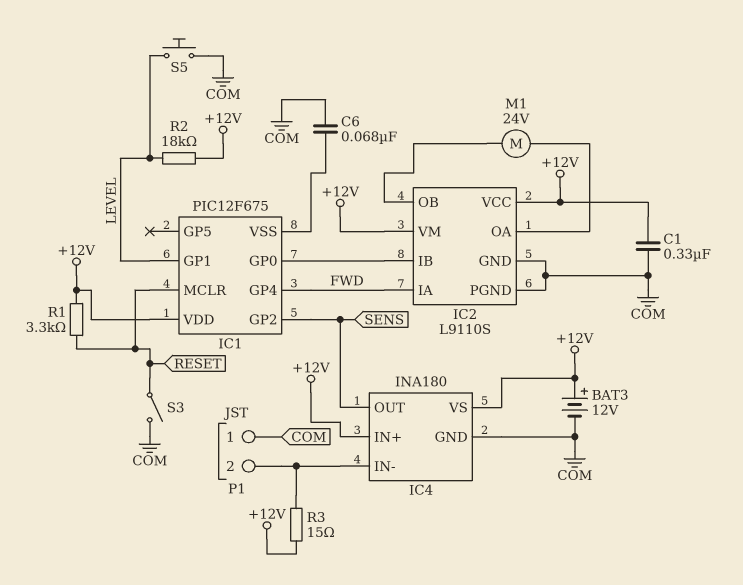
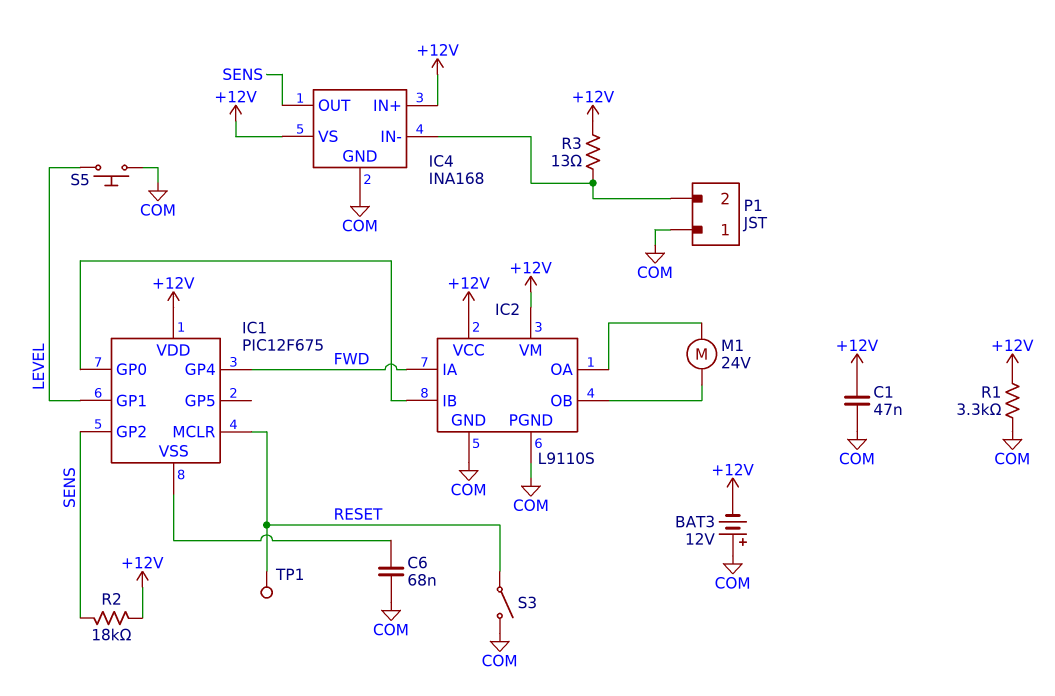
BAT3: 12V (plus +12V, minus COM) -> 12V (plus COM, minus +12V)
C1: 330nF (+12V, COM) -> 47nF (+12V, COM)
IC4: INA180 -> INA168
R1: 3.3k (+12V, RESET) -> 3.3k (+12V, COM)
R2: 18k (+12V, LEVEL) -> 18k (+12V, SENS)
R3: 15 (+12V, IC4/IN-) -> 13 (+12V, IC4/IN-)
TP1: none -> test point (RESET)

